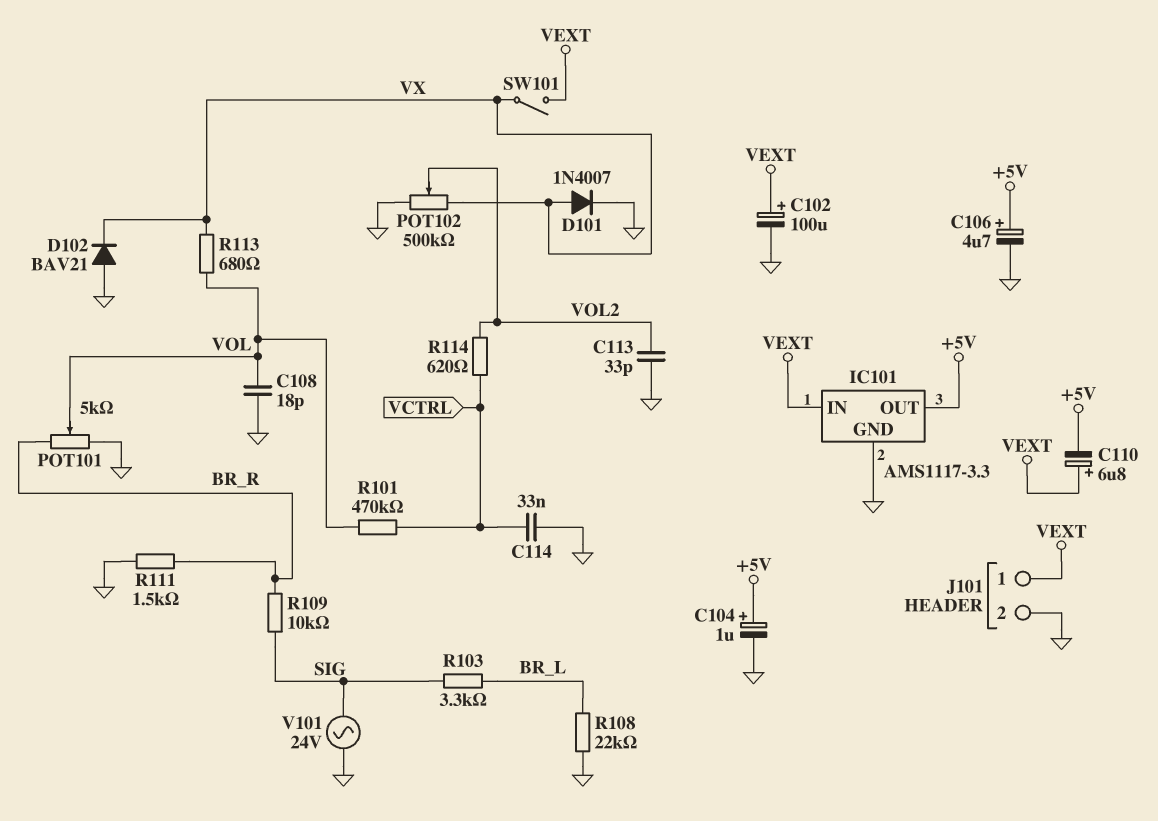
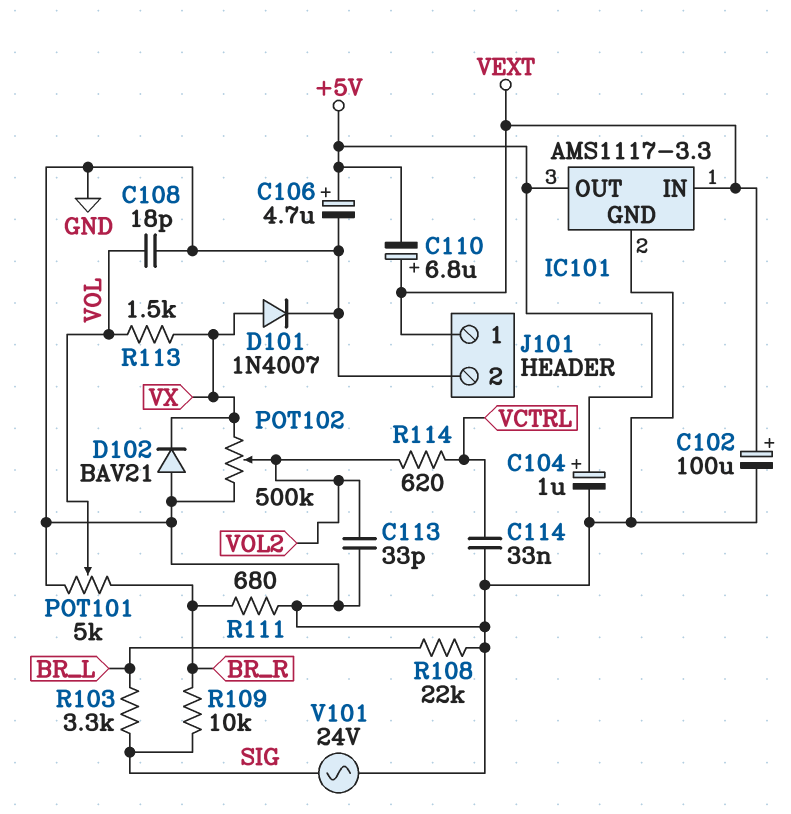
R101: 470k (VCTRL, VOL) -> none
R111: 1.5k (BR_R, GND) -> 680 (BR_R, GND)
R113: 680 (VOL, VX) -> 1.5k (VOL, VX)
SW101: switch (VEXT, VX) -> none

